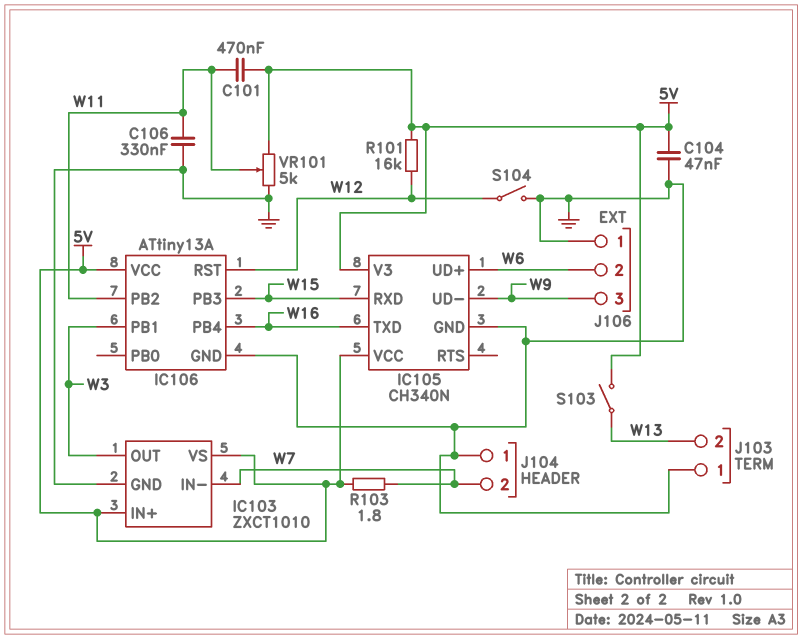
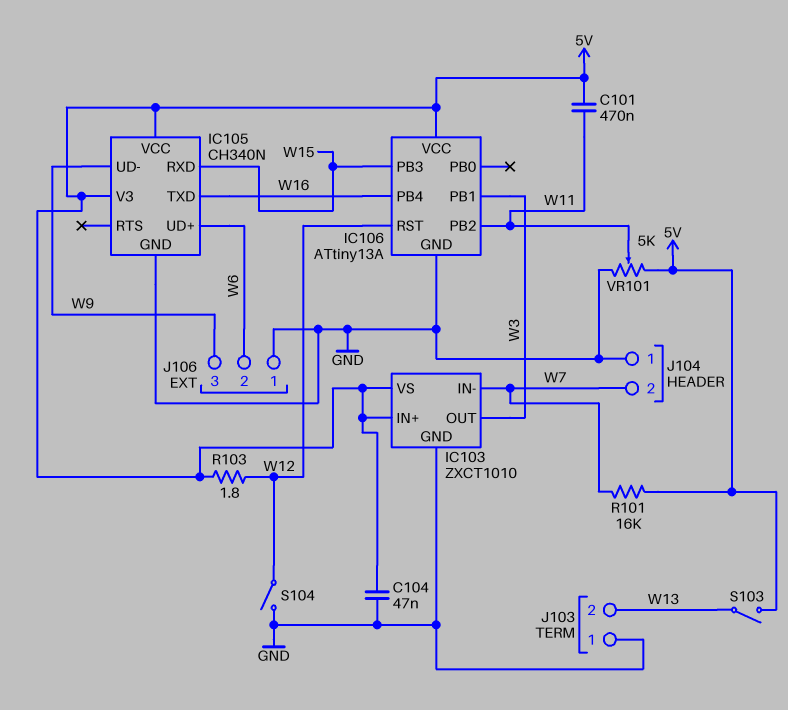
C106: 330nF (GND, W11) -> none
R101: 16k (5V, W12) -> 16k (5V, W7)
R103: 1.8 (5V, W7) -> 1.8 (5V, W12)

